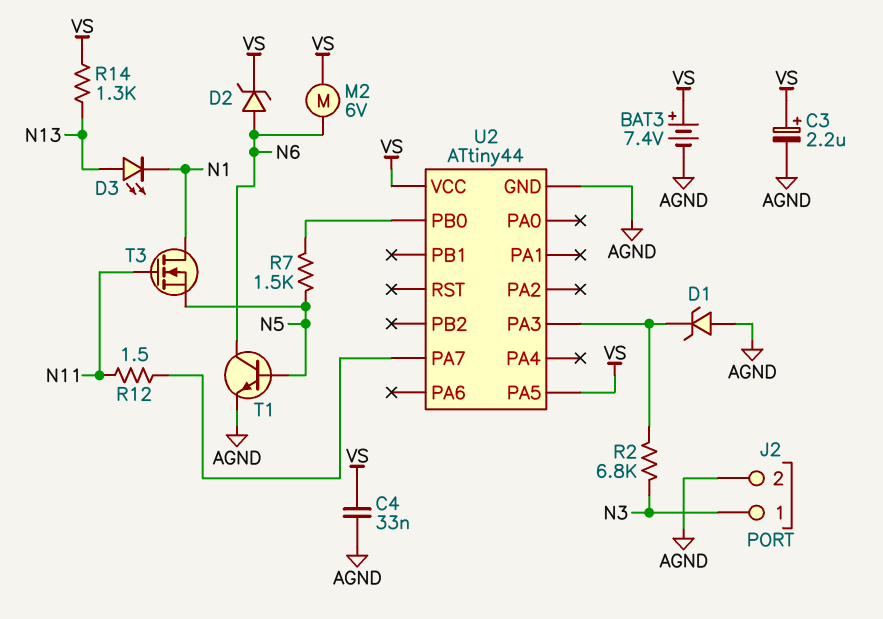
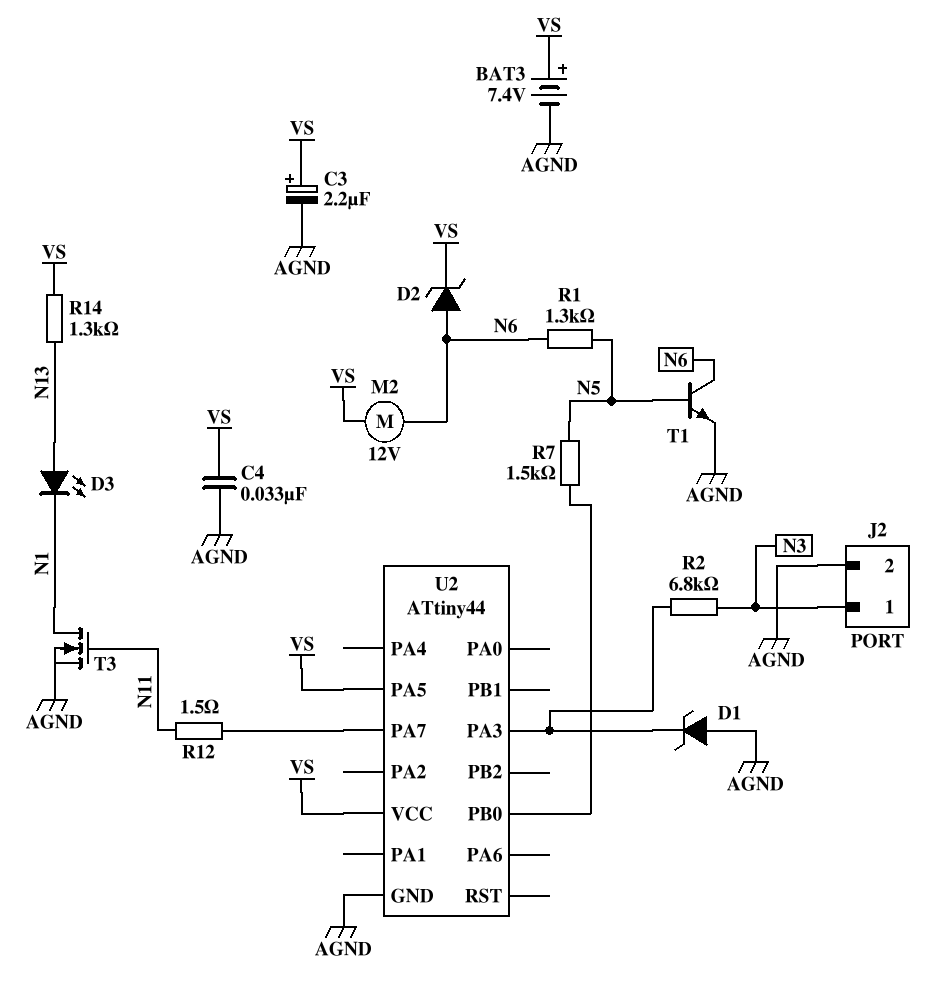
M2: motor 6V (N6, VS) -> motor 12V (N6, VS)
R1: none -> 1.3k (N5, N6)
T3: NMOS (G N11, D N1, S N5) -> NMOS (G N11, D N1, S AGND)

